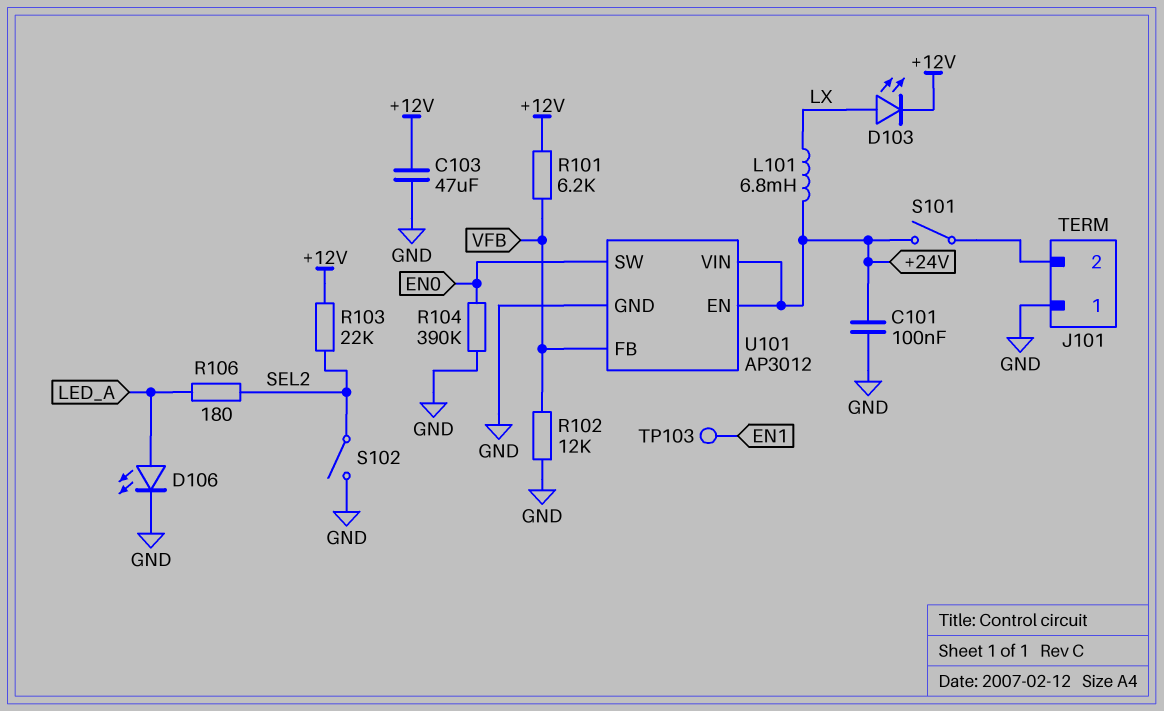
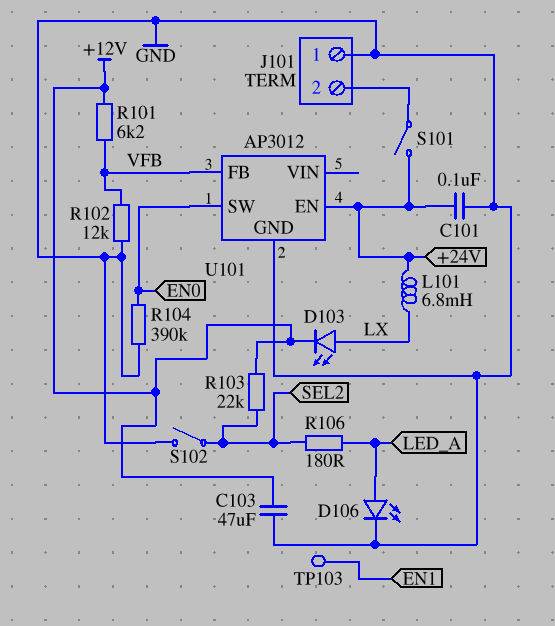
U101 pin VIN: +24V -> none

